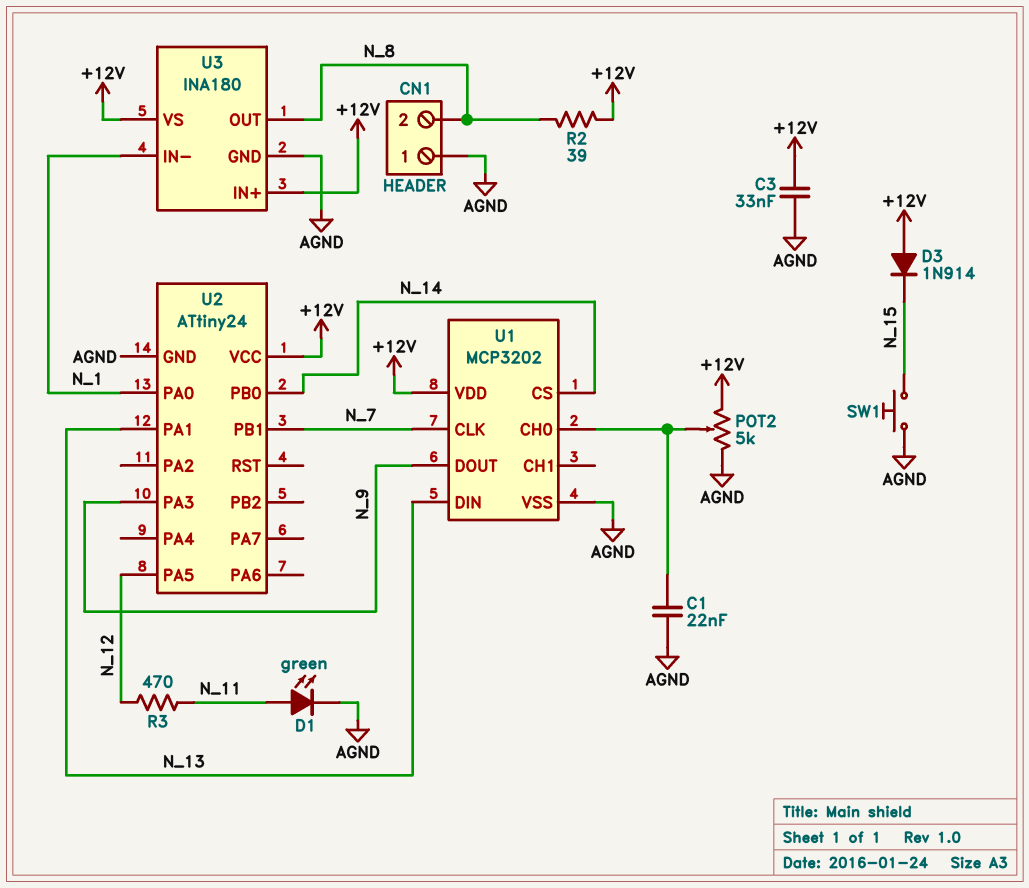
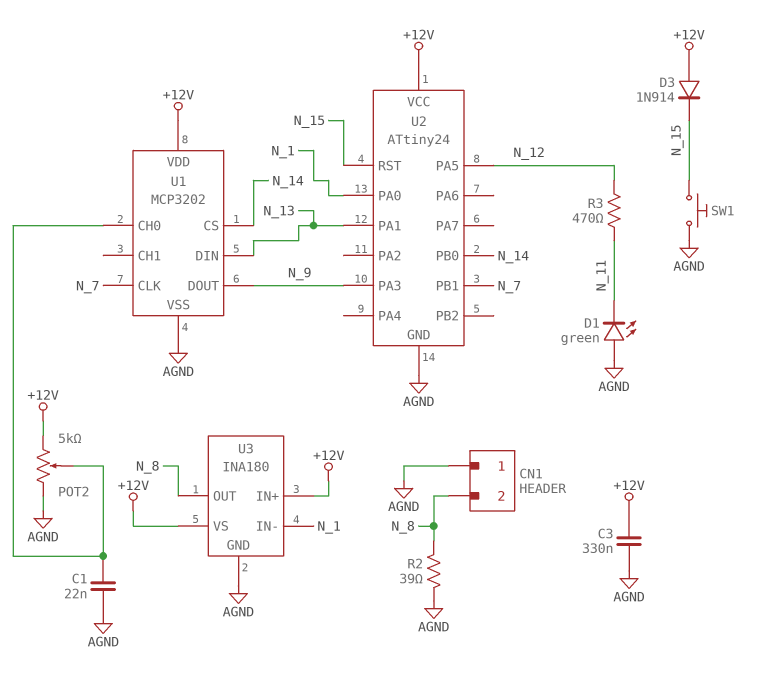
C3: 33nF (+12V, AGND) -> 330nF (+12V, AGND)
D1: LED green (A N_11, K AGND) -> LED green (A AGND, K N_11)
R2: 39 (+12V, N_8) -> 39 (AGND, N_8)
U2 pin RST: none -> N_15

